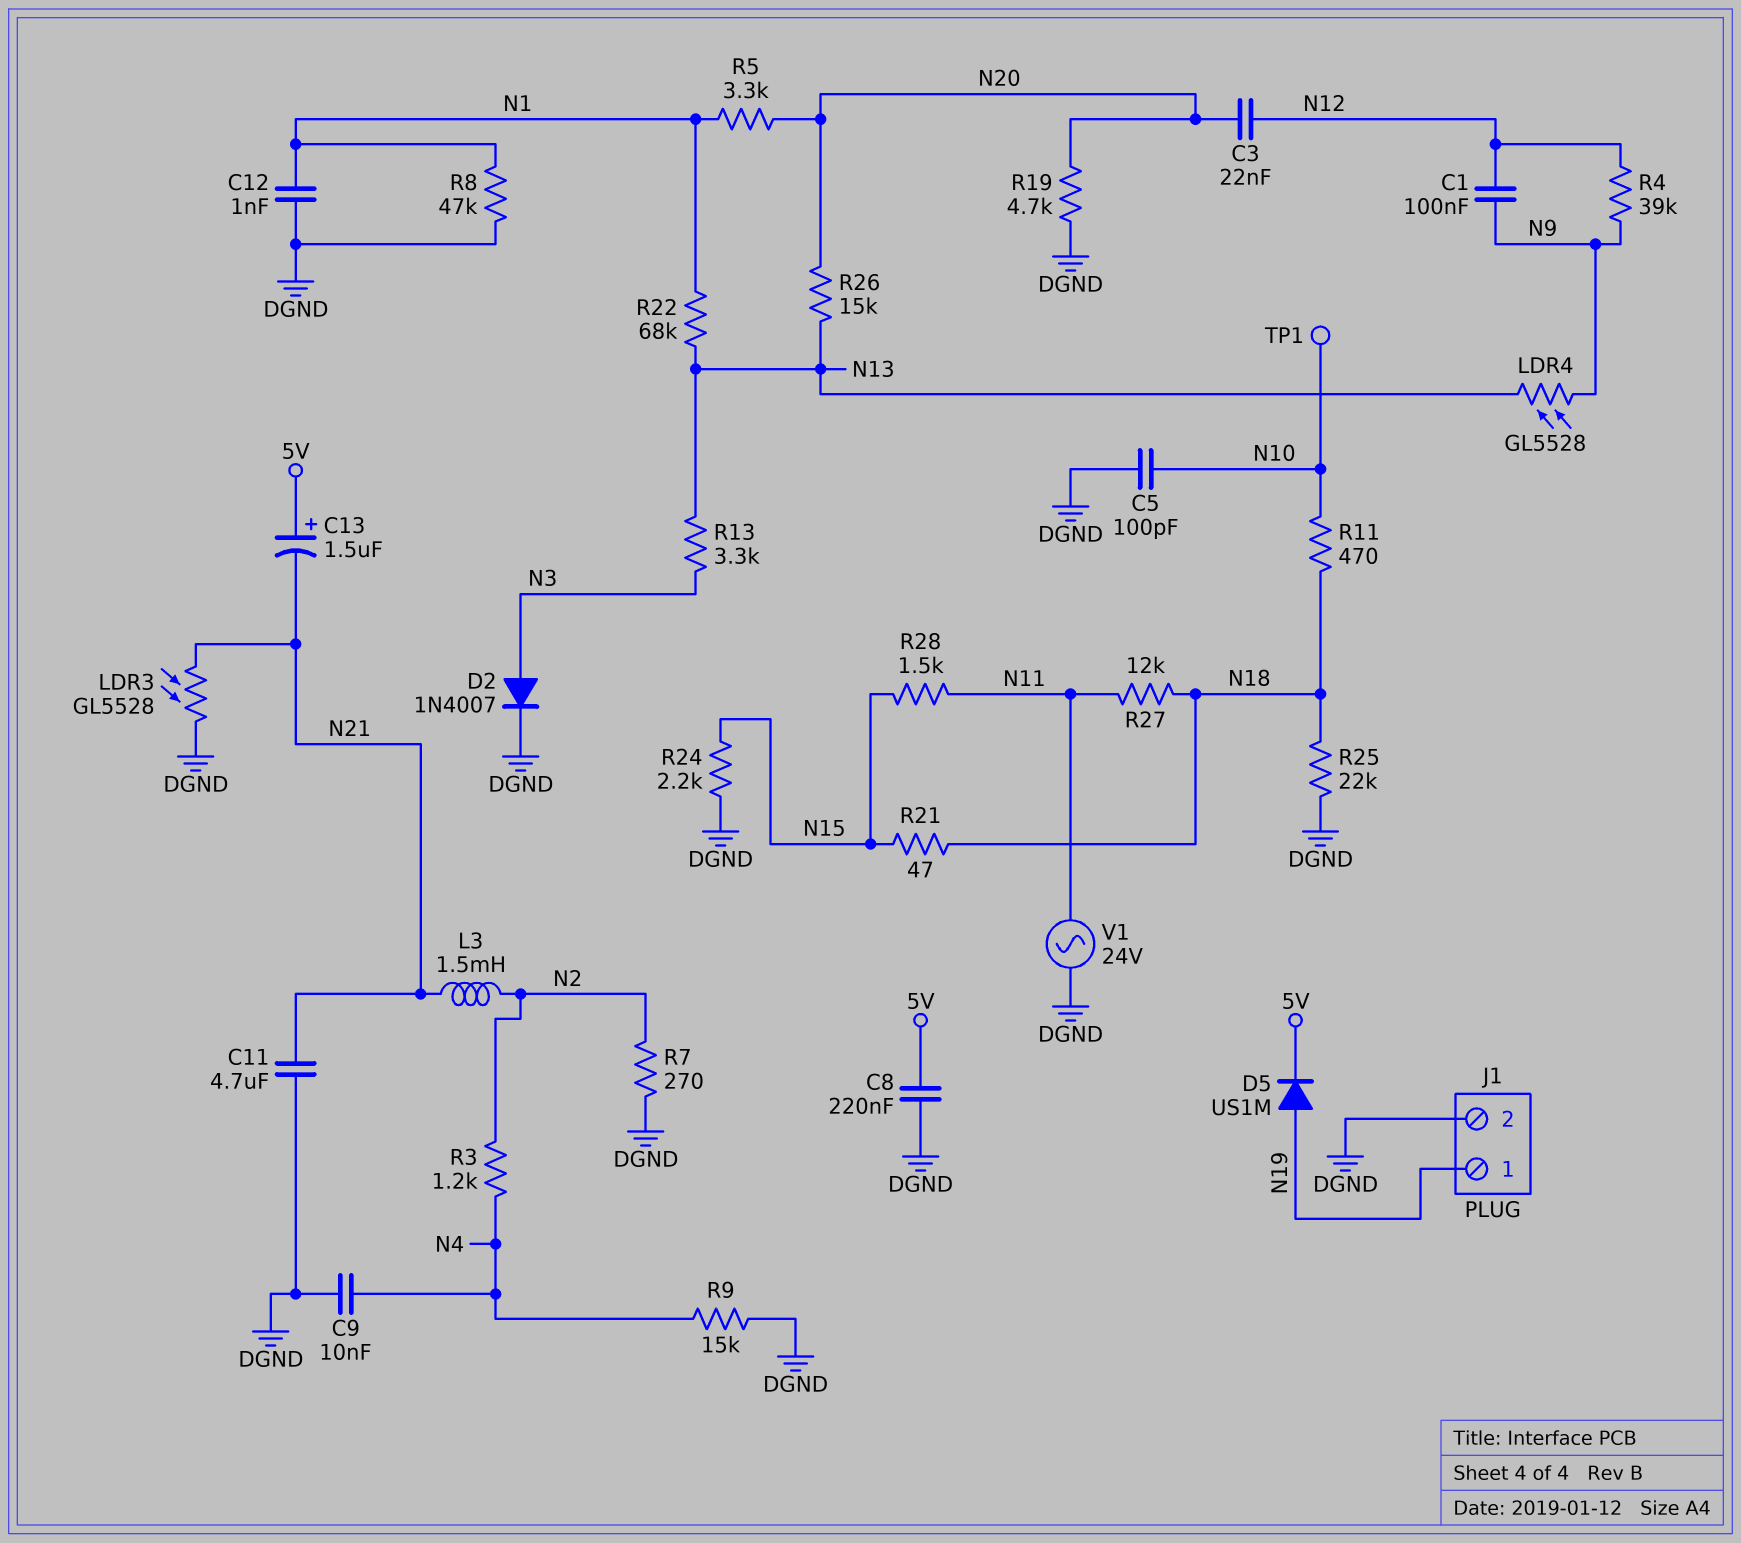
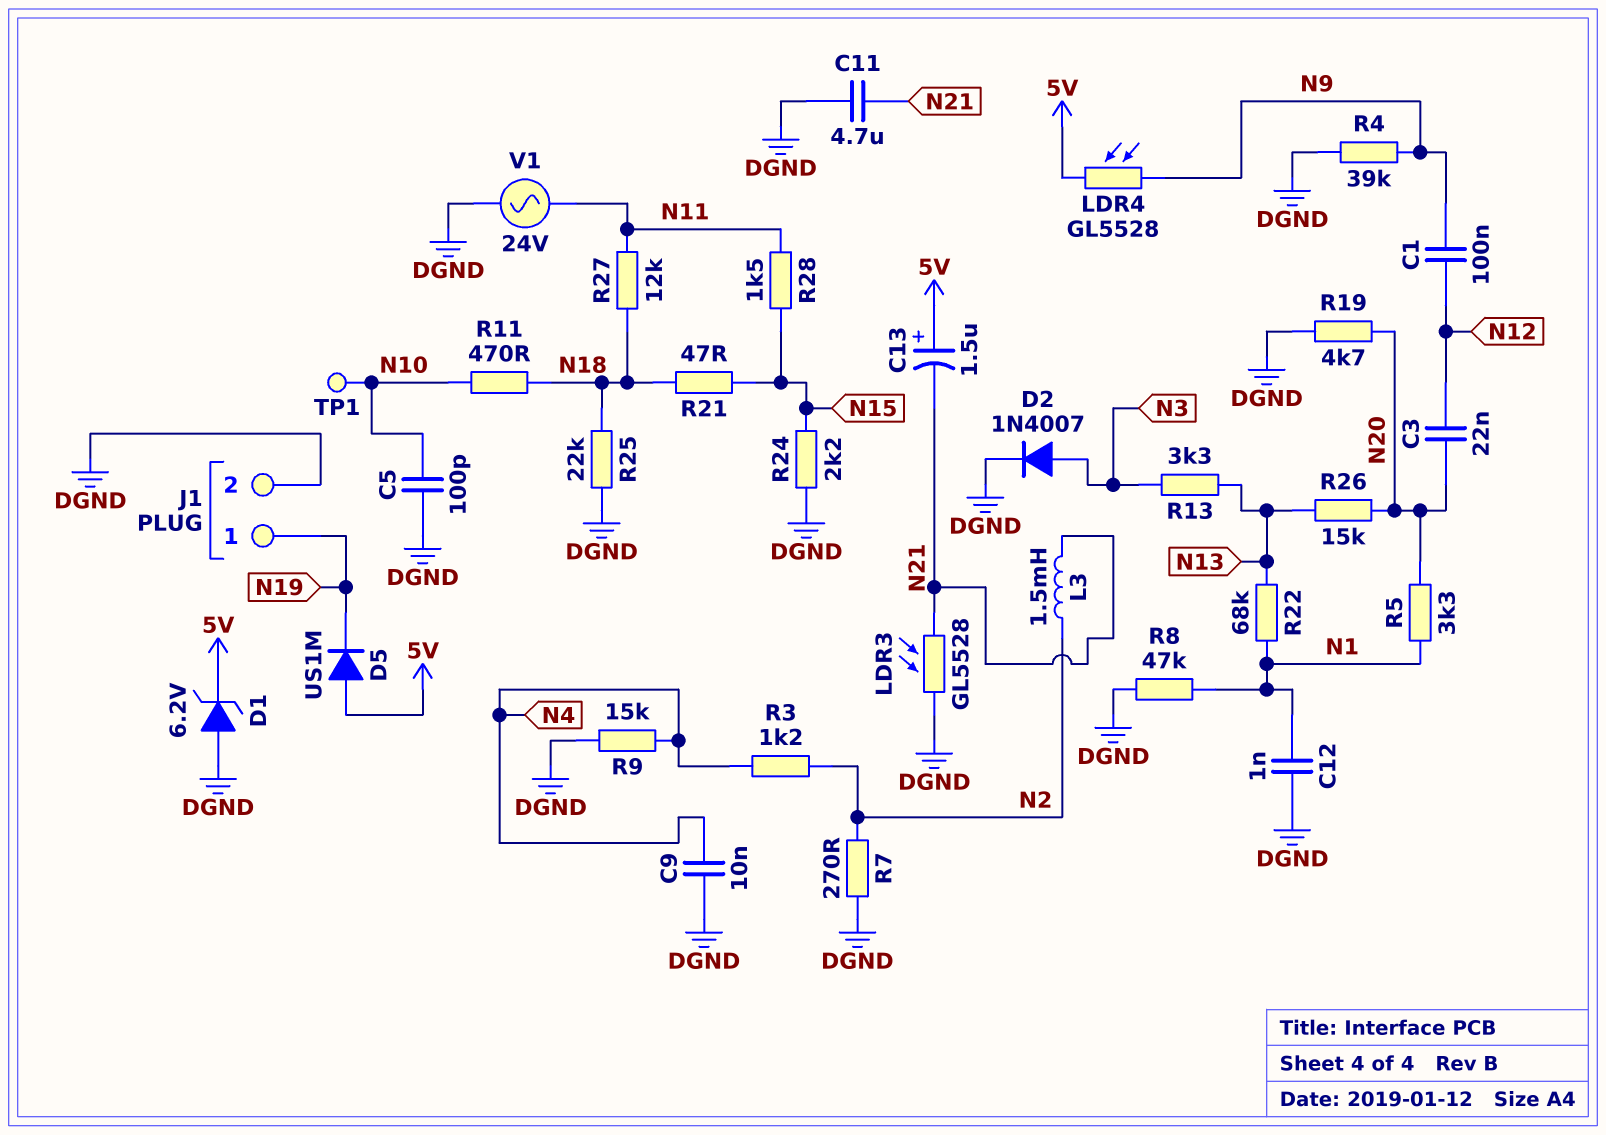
C8: 220nF (5V, DGND) -> none
D1: none -> zener 6.2V (A DGND, K 5V)
D5: diode US1M (A N19, K 5V) -> diode US1M (A 5V, K N19)
LDR4: GL5528 (N9, N13) -> GL5528 (5V, N9)
R4: 39k (N9, N12) -> 39k (DGND, N9)

